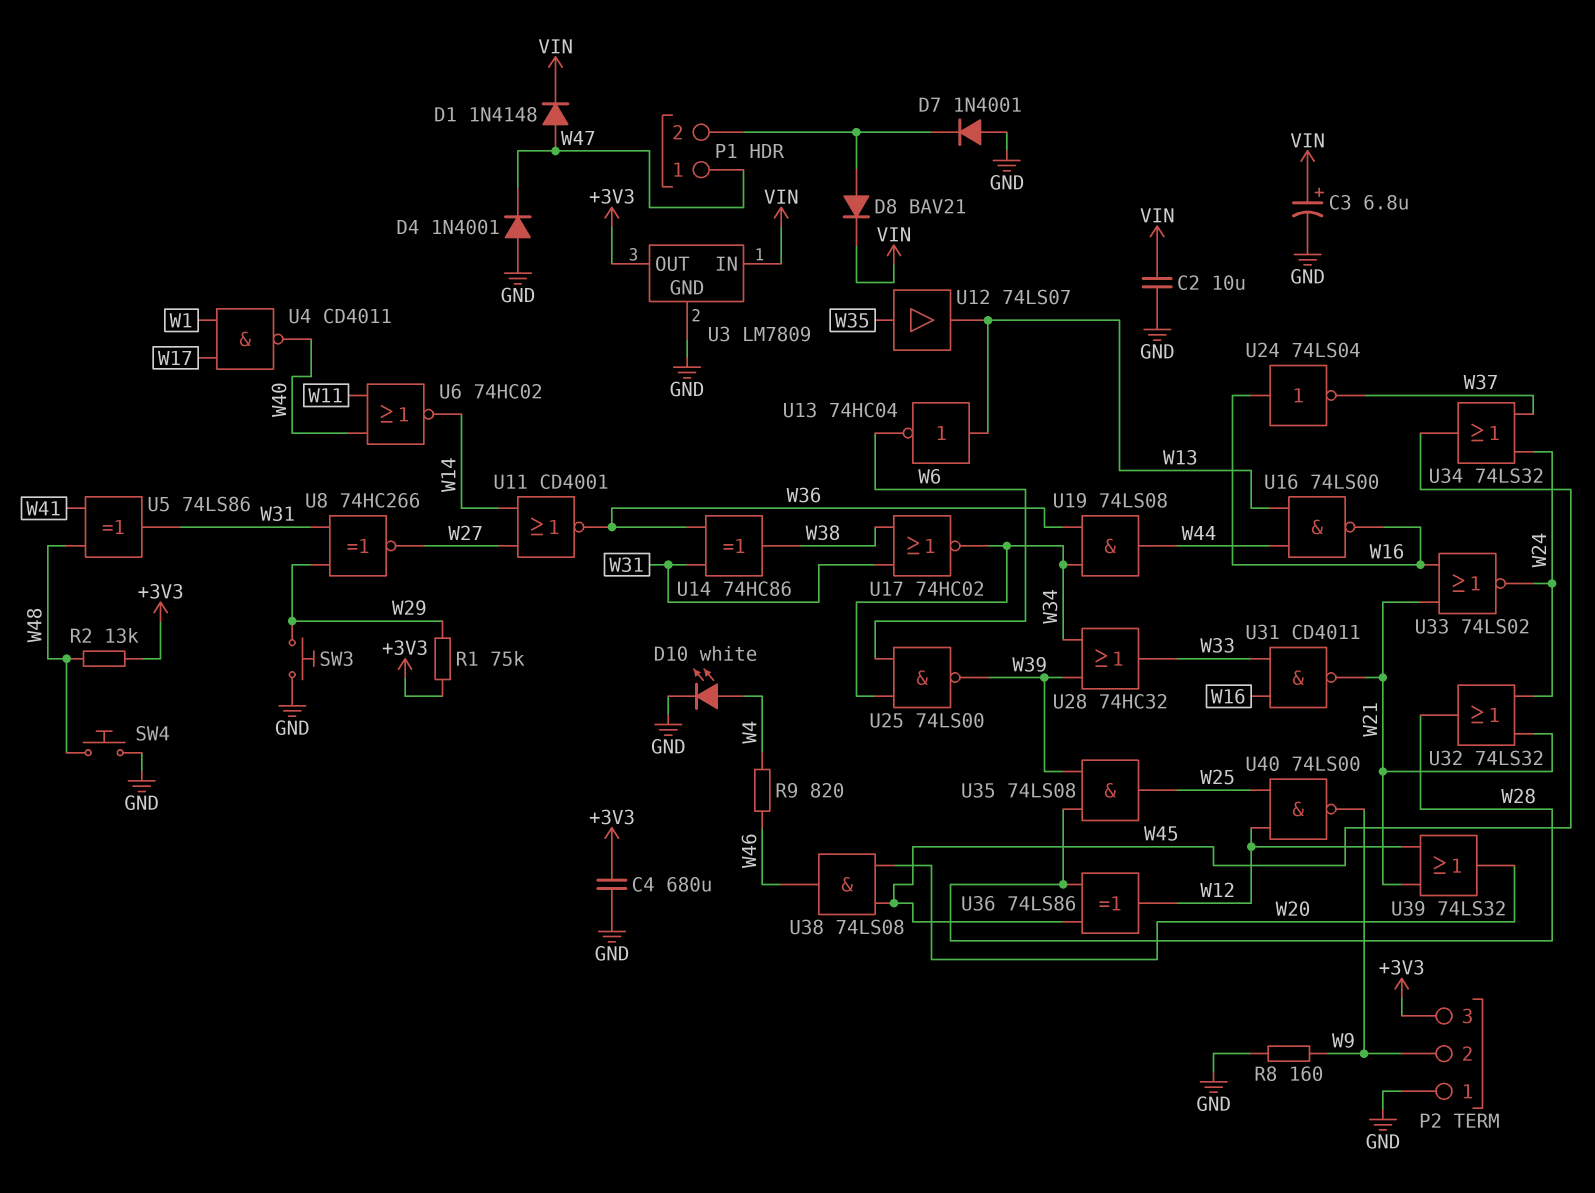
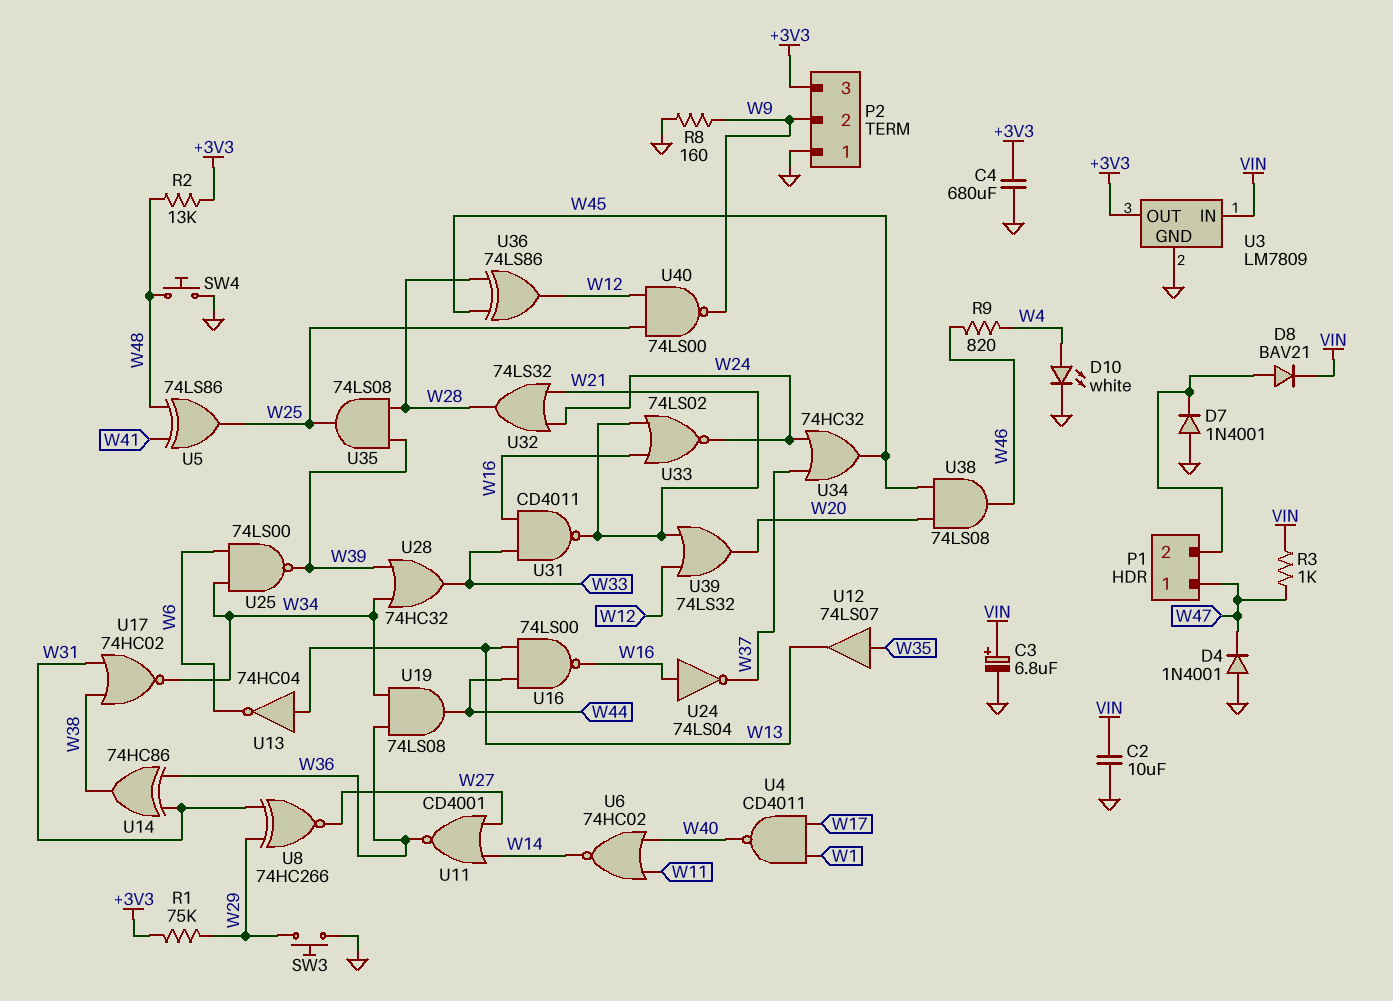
D1: diode 1N4148 (A W47, K VIN) -> none
R3: none -> 1k (VIN, W47)
U5: XOR 74LS86 (in W41, in W48, out W31) -> XOR 74LS86 (in W41, in W48, out W25)
U34: OR 74LS32 (in W24, in W37, out W45) -> OR 74HC32 (in W24, in W37, out W45)

